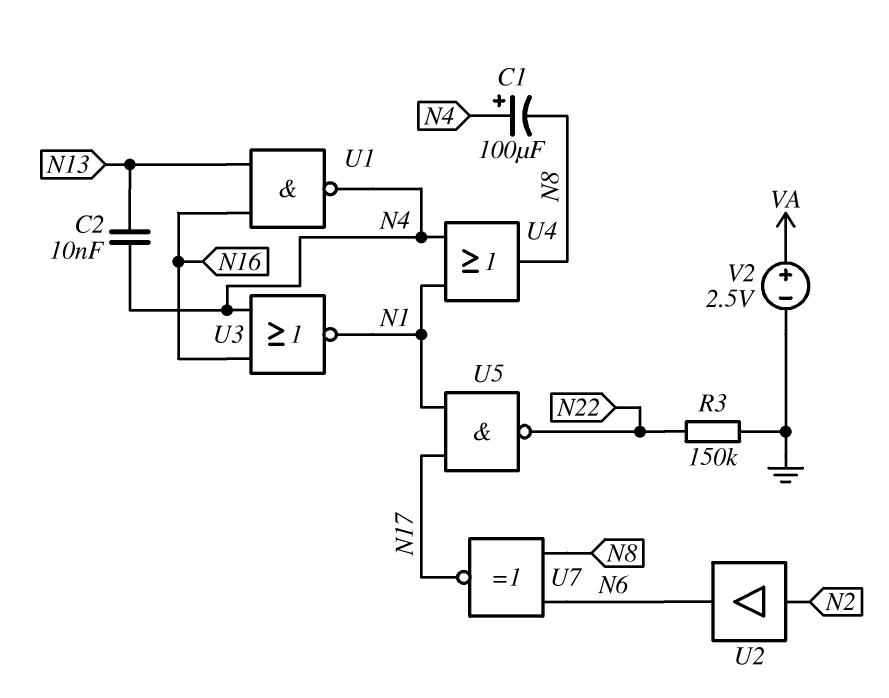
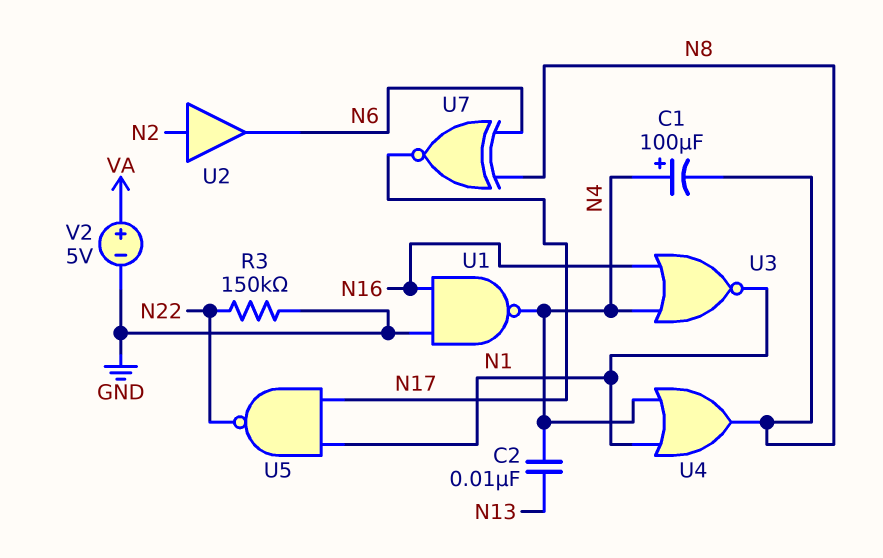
U1: NAND (in N13, in N16, out N4) -> NAND (in GND, in N16, out N4)
V2: 2.5V (plus VA, minus GND) -> 5V (plus VA, minus GND)

